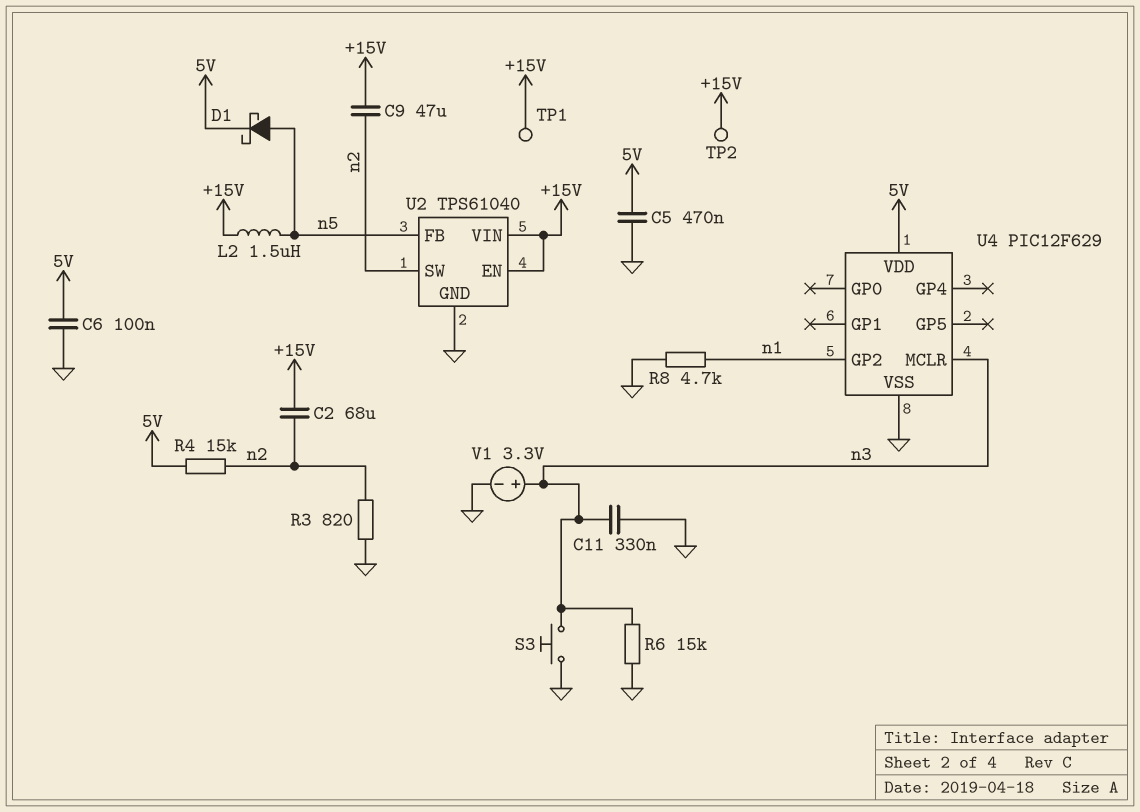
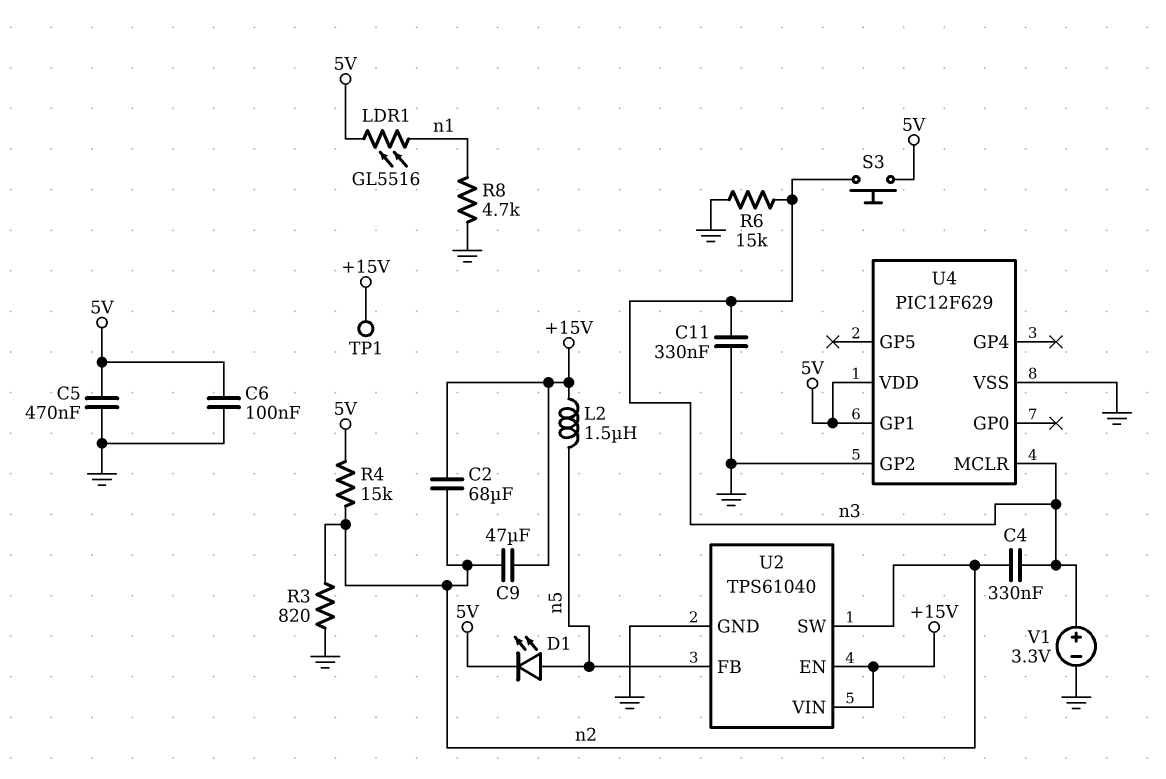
C4: none -> 330nF (n2, n3)
D1: schottky (A n5, K 5V) -> LED (A n5, K 5V)
LDR1: none -> GL5516 (5V, n1)
S3: button (GND, n3) -> button (5V, n3)
TP2: test point (+15V) -> none
U4 pin GP1: none -> 5V
U4 pin GP2: n1 -> GND

